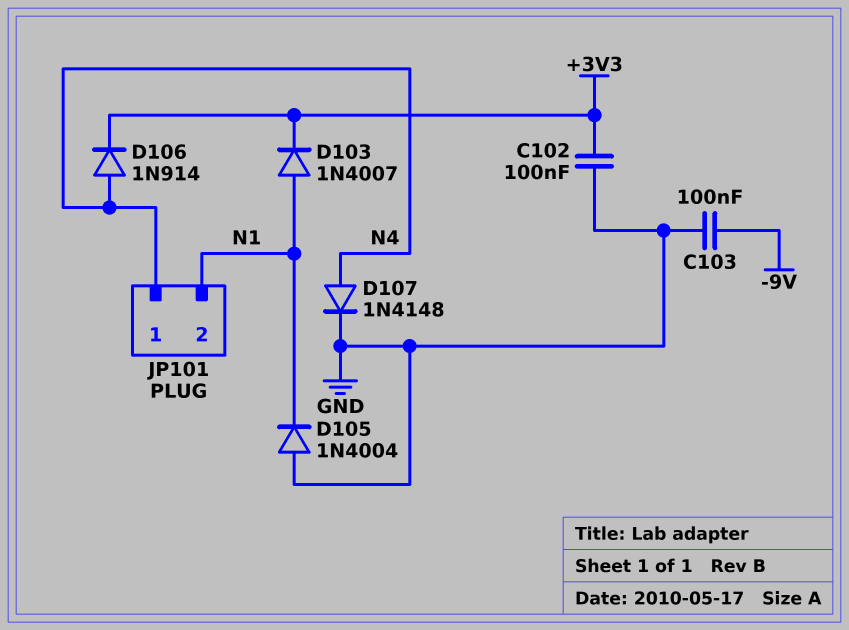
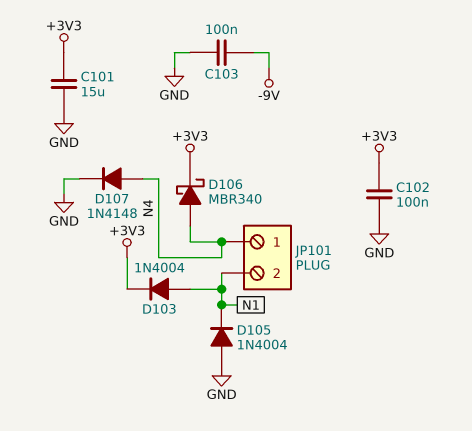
C101: none -> 15uF (+3V3, GND)
D103: diode 1N4007 (A N1, K +3V3) -> diode 1N4004 (A N1, K +3V3)
D106: diode 1N914 (A N4, K +3V3) -> schottky MBR340 (A N4, K +3V3)

